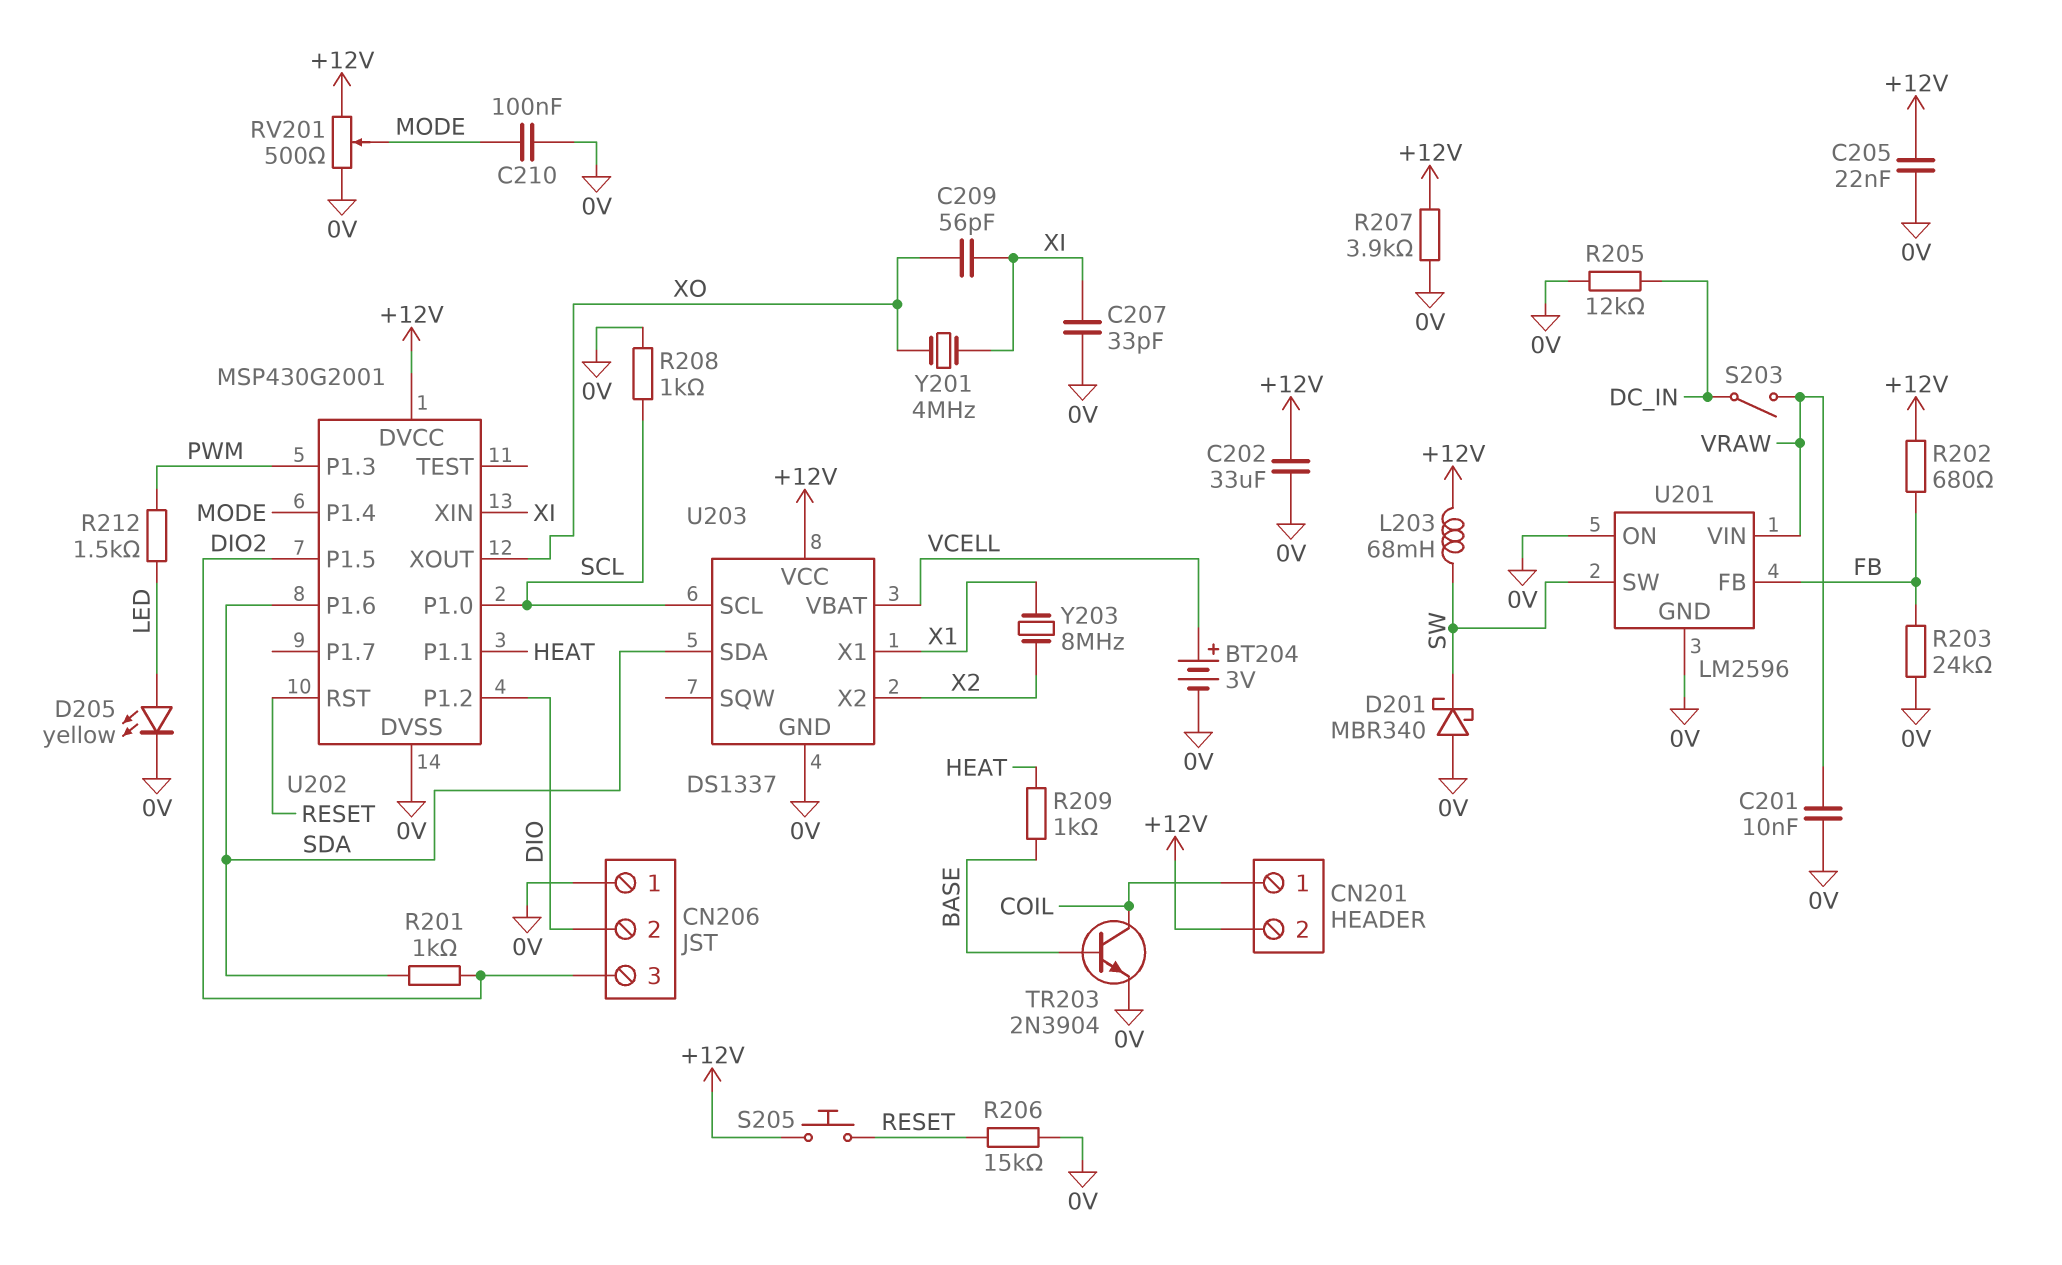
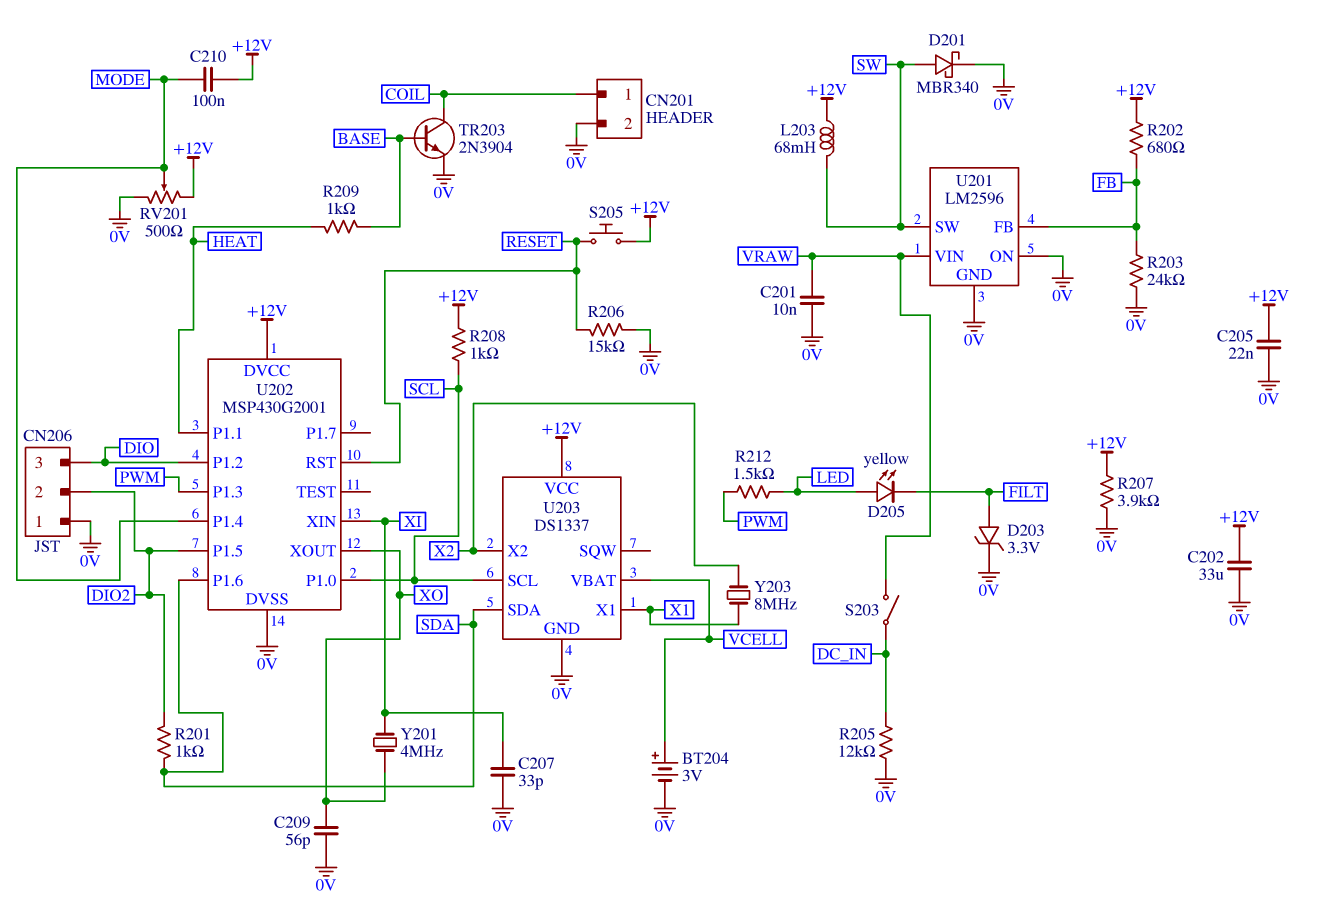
C209: 56pF (XI, XO) -> 56pF (0V, XO)
C210: 100nF (0V, MODE) -> 100nF (+12V, MODE)
CN201 pin 2: +12V -> 0V
CN206 pin 2: DIO -> DIO2
CN206 pin 3: DIO2 -> DIO
D201: schottky MBR340 (A 0V, K SW) -> schottky MBR340 (A SW, K 0V)
D203: none -> zener 3.3V (A FILT, K 0V)
D205: LED yellow (A LED, K 0V) -> LED yellow (A LED, K FILT)
R208: 1k (0V, SCL) -> 1k (+12V, SCL)

